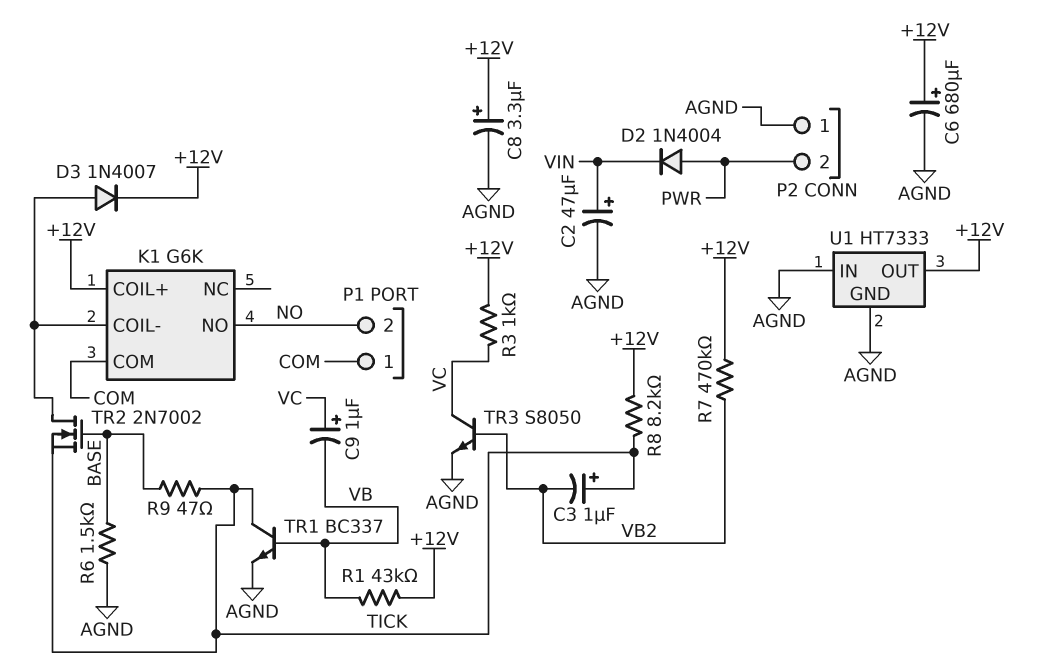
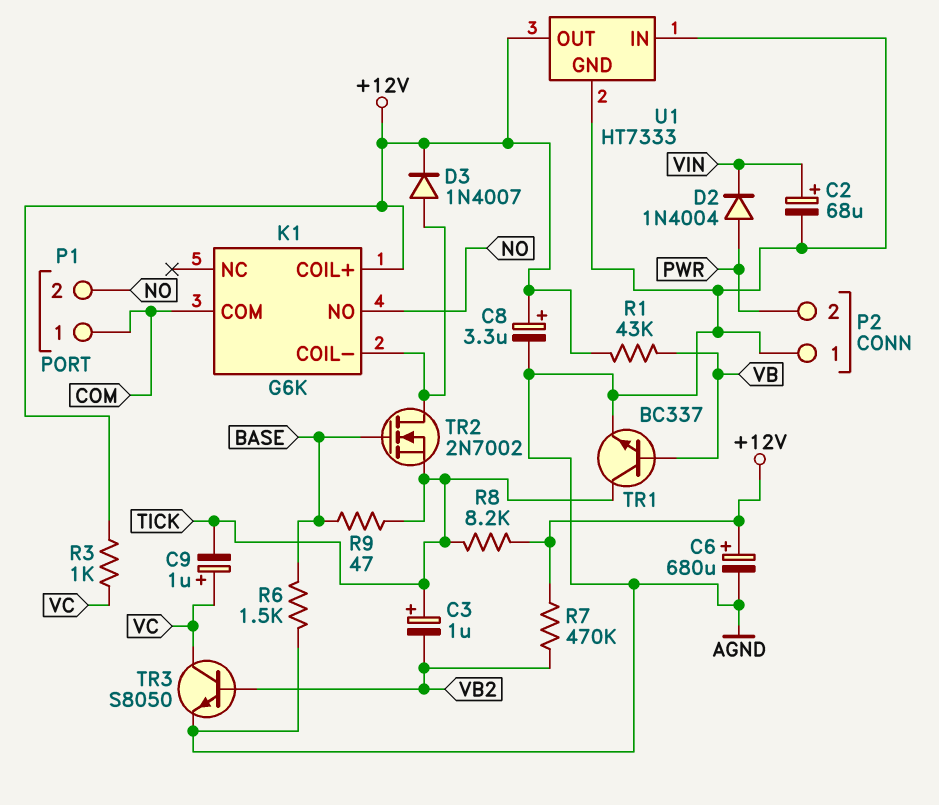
C2: 47uF (plus VIN, minus AGND) -> 68uF (plus VIN, minus AGND)
C9: 1uF (plus VC, minus VB) -> 1uF (plus VC, minus TICK)

